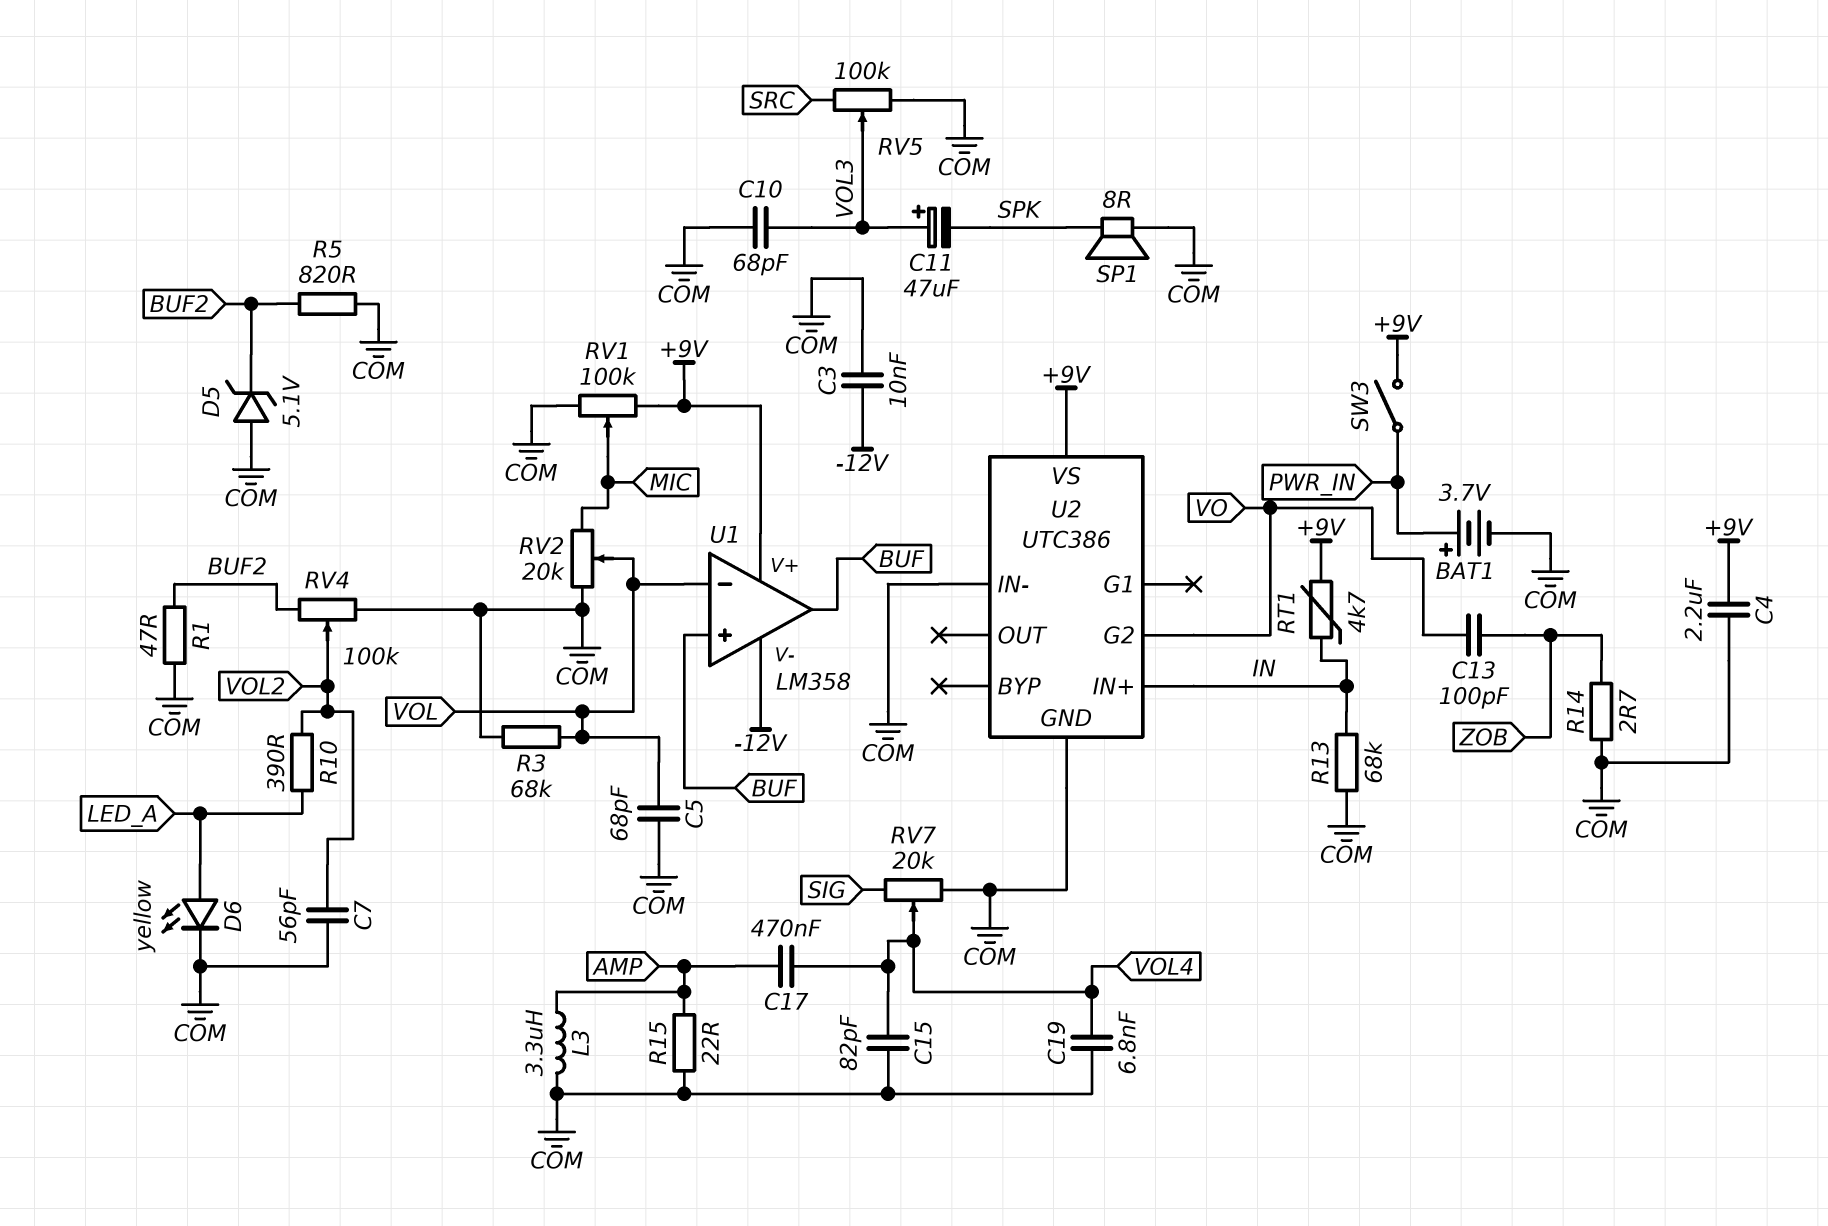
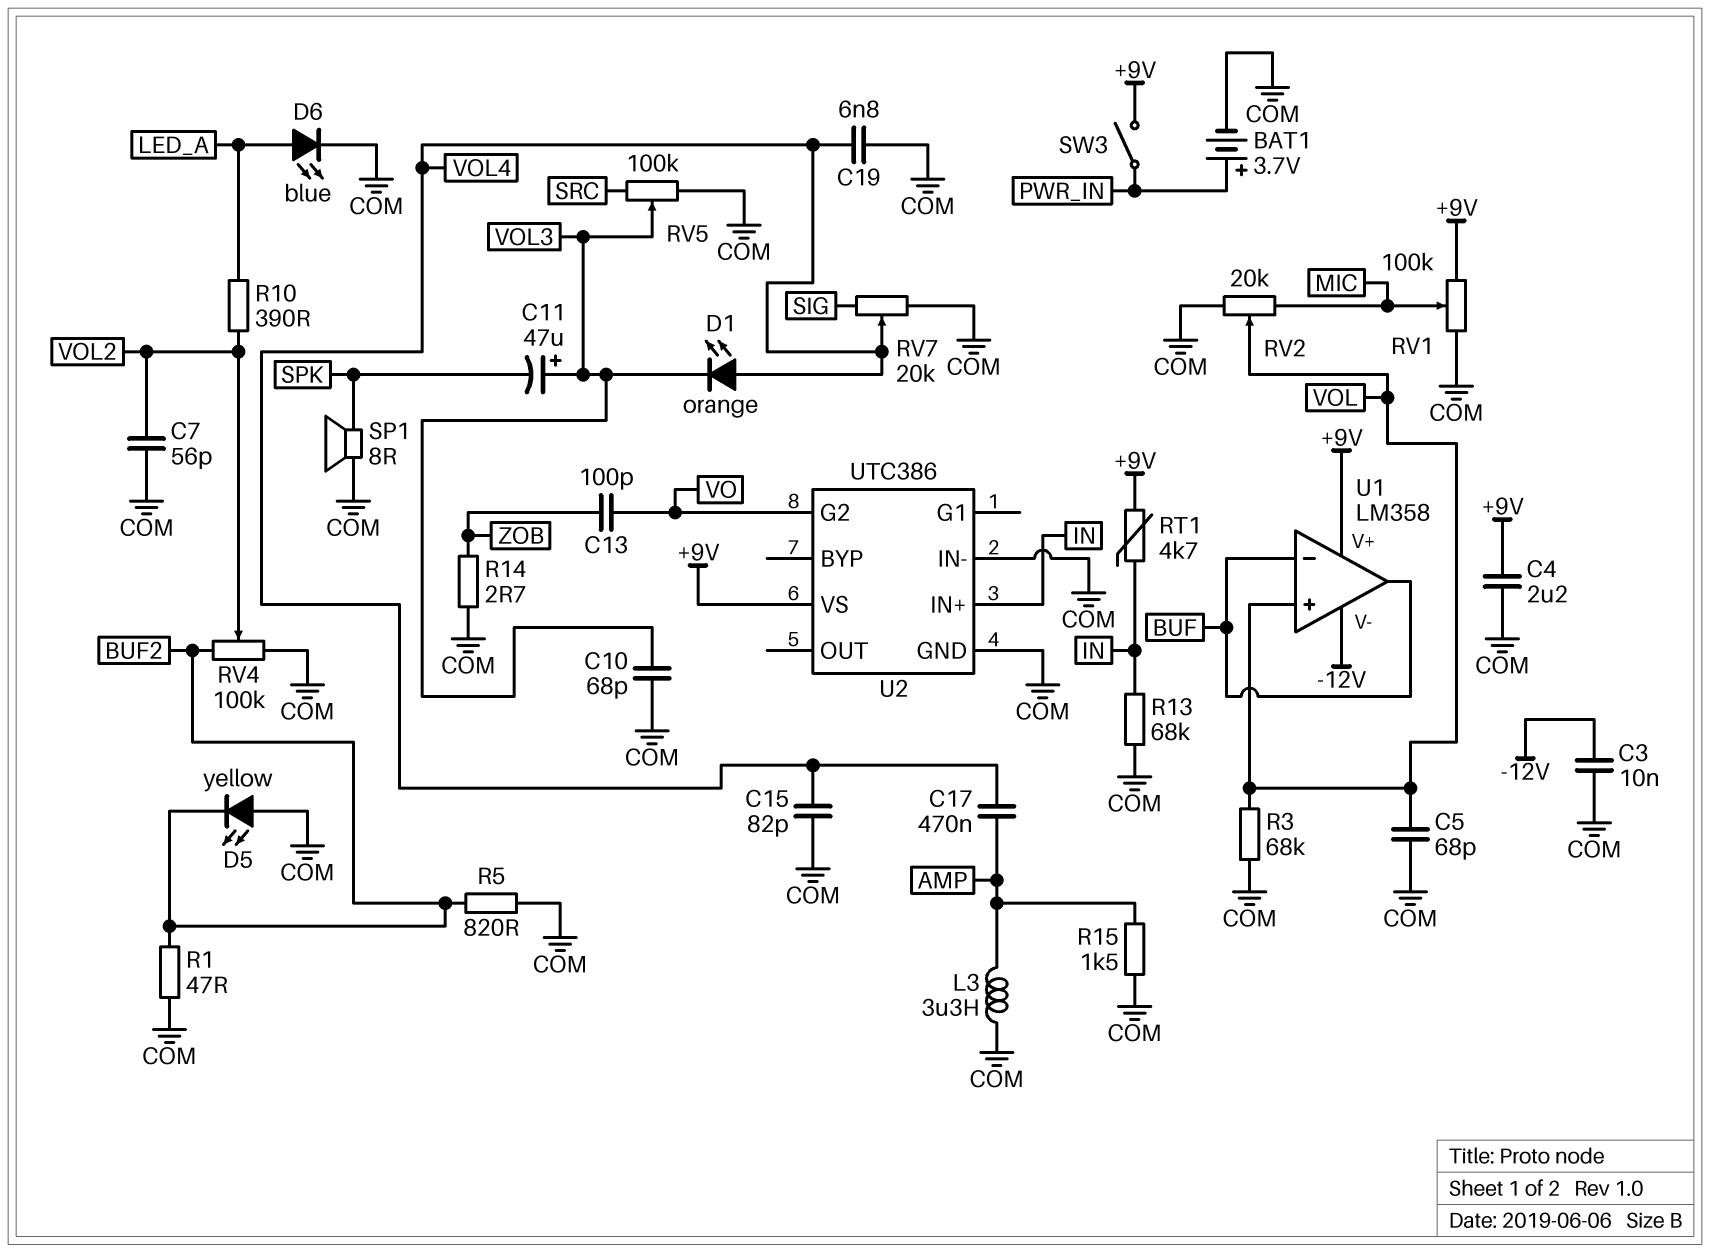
D1: none -> LED orange (A VOL4, K VOL3)
D5: zener 5.1V (A COM, K BUF2) -> LED yellow (A COM, K BUF2)
D6: LED yellow (A LED_A, K COM) -> LED blue (A LED_A, K COM)
R15: 22 (AMP, COM) -> 1.5k (AMP, COM)
U1 pin in+: BUF -> VOL
U1 pin in-: VOL -> BUF

